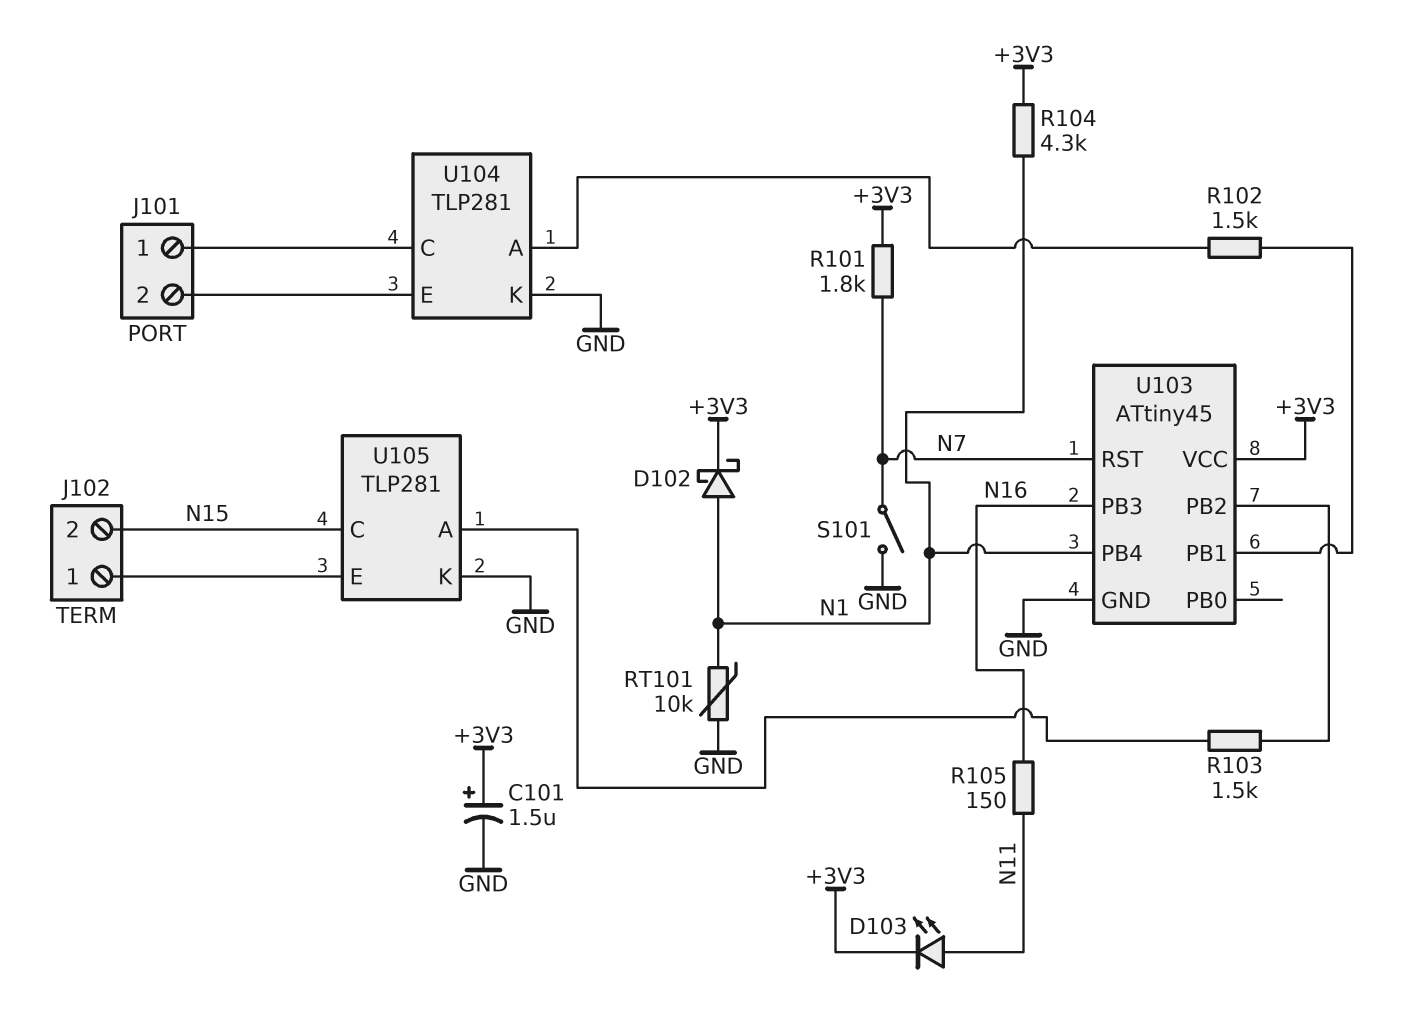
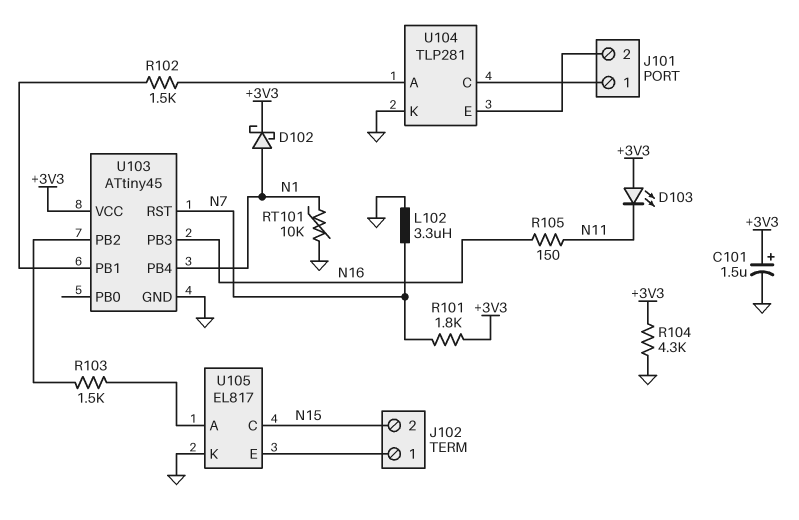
D103: LED (A N11, K +3V3) -> LED (A +3V3, K N11)
L102: none -> 3.3uH (GND, N7)
R104: 4.3k (+3V3, N1) -> 4.3k (+3V3, GND)
S101: switch (GND, N7) -> none
U105: TLP281 -> EL817

